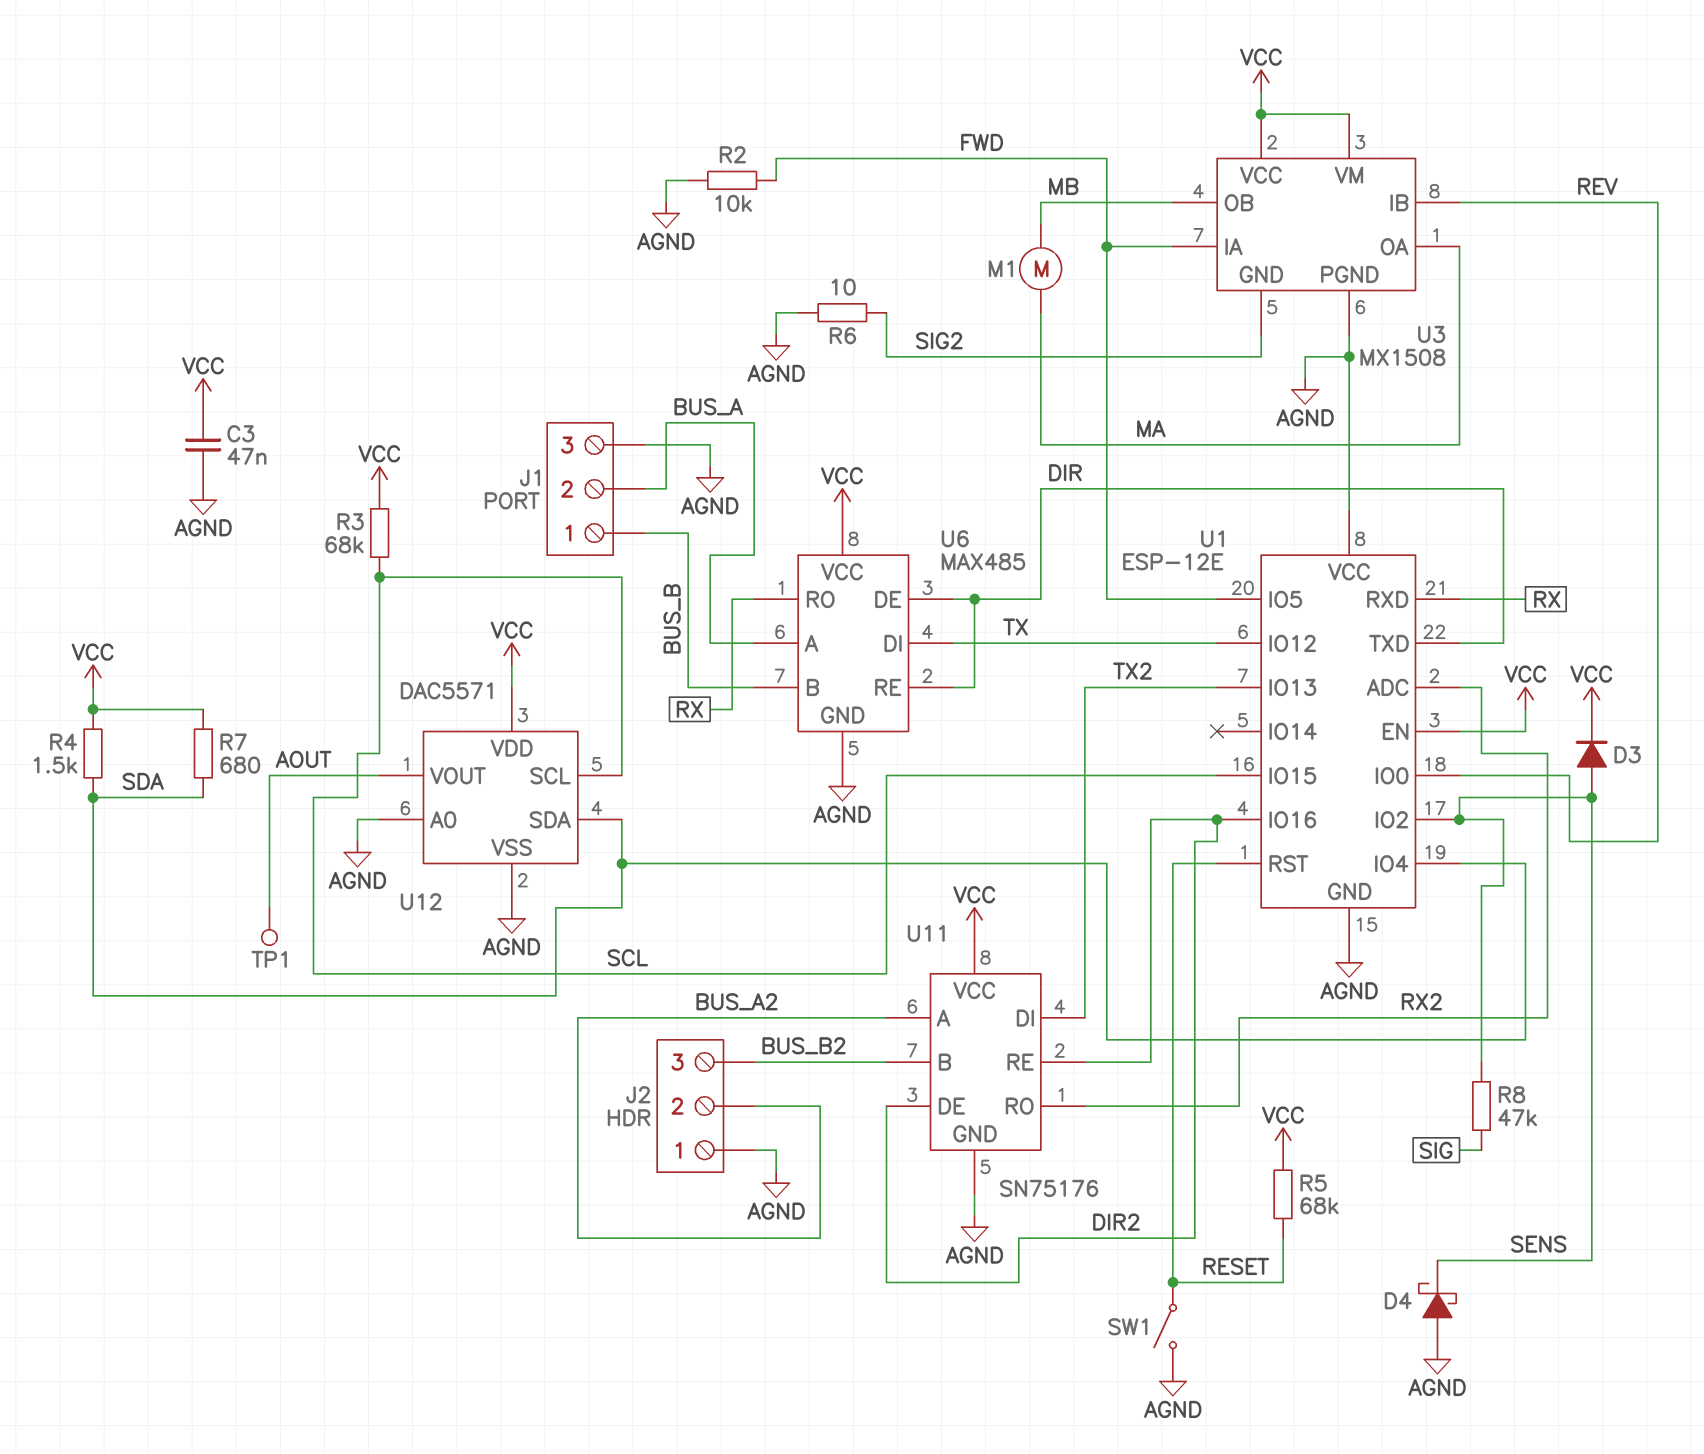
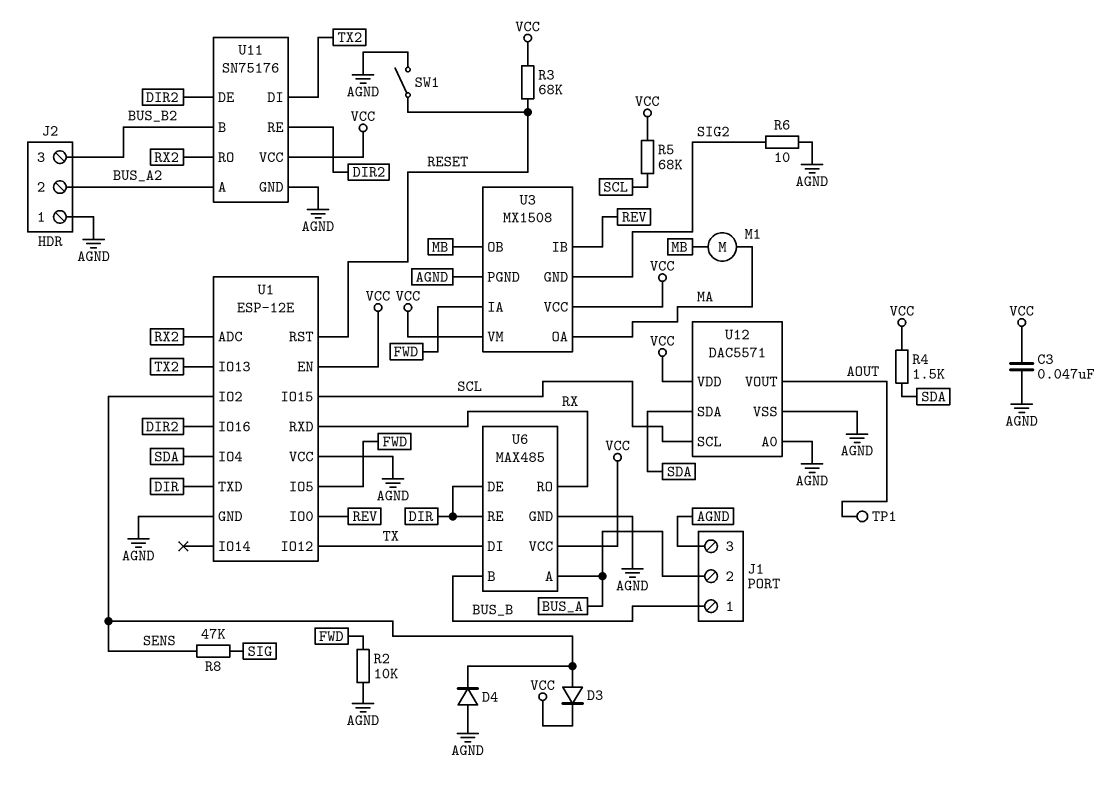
D4: schottky (A AGND, K SENS) -> diode (A AGND, K SENS)
R3: 68k (SCL, VCC) -> 68k (RESET, VCC)
R5: 68k (RESET, VCC) -> 68k (SCL, VCC)
R7: 680 (SDA, VCC) -> none

